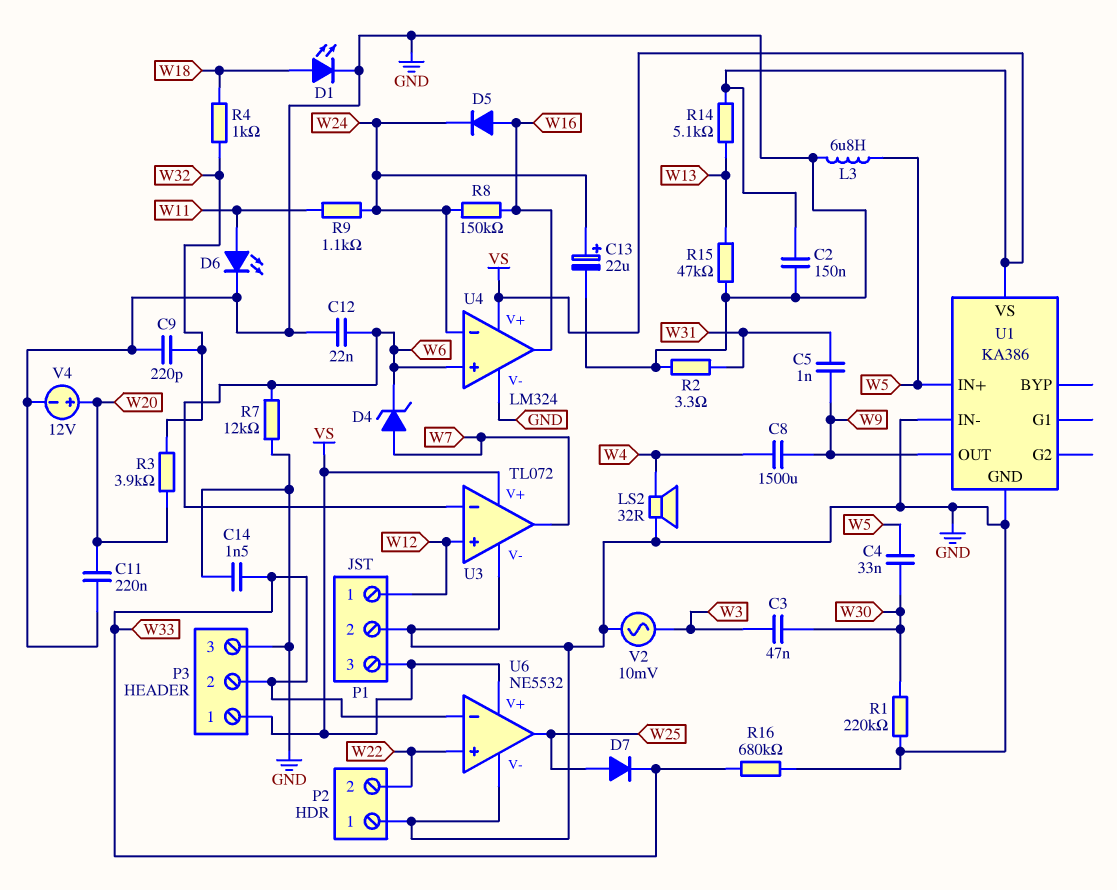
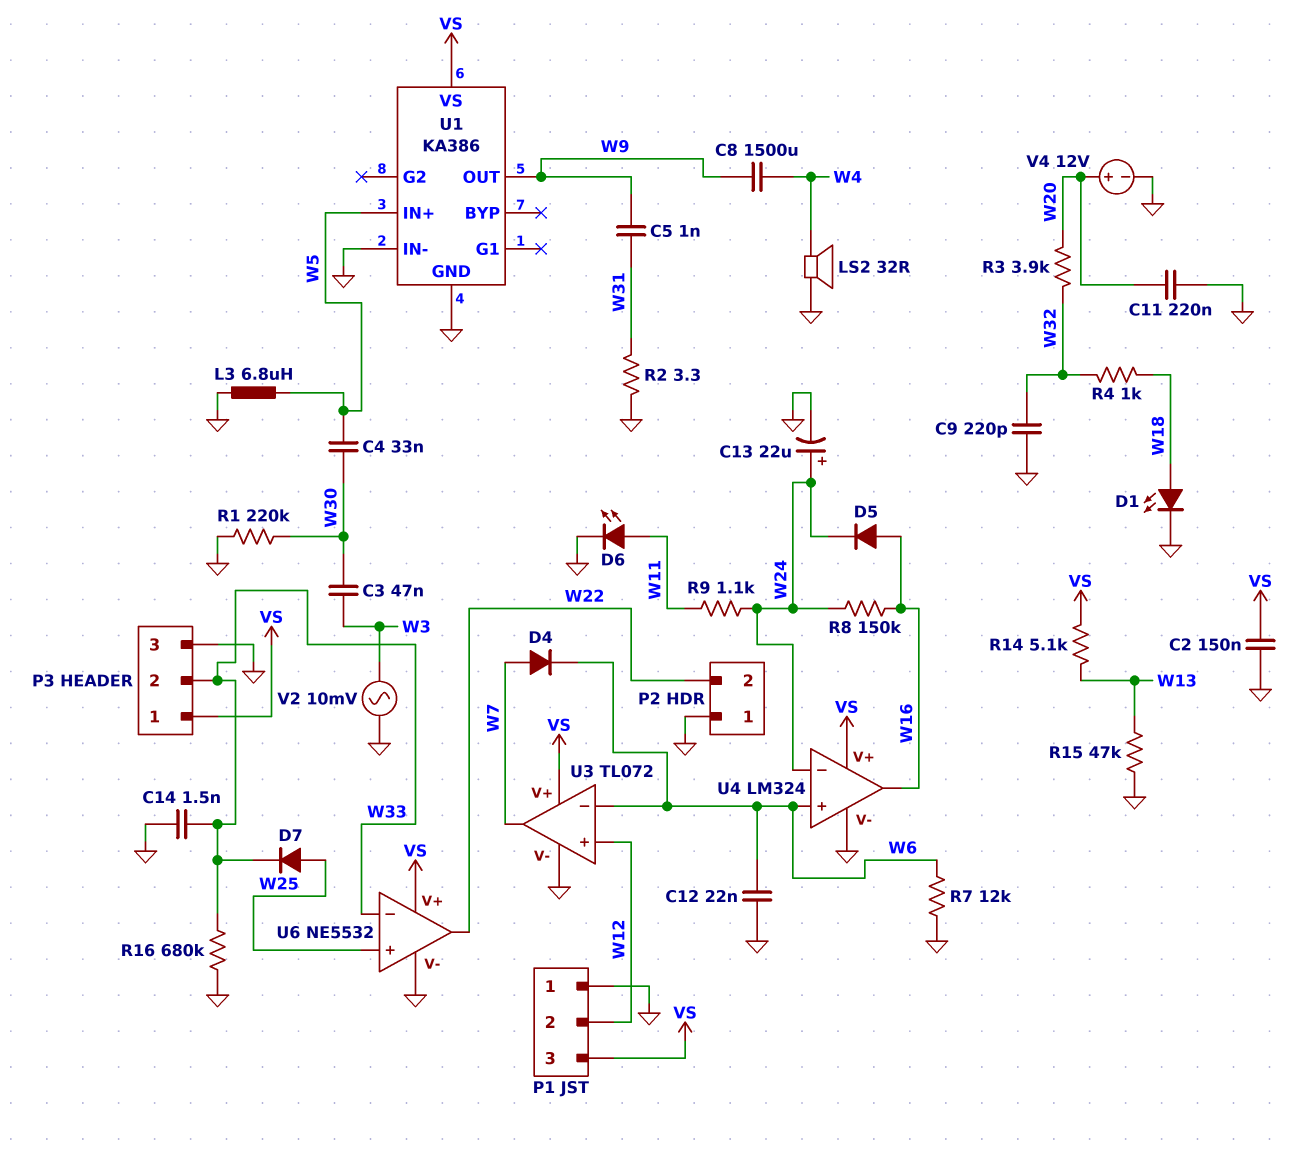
D4: zener (A W7, K W6) -> diode (A W7, K W6)
P1 pin 1: W12 -> GND
P1 pin 2: GND -> W12
U6 pin in+: W22 -> W25
U6 pin out: W25 -> W22

